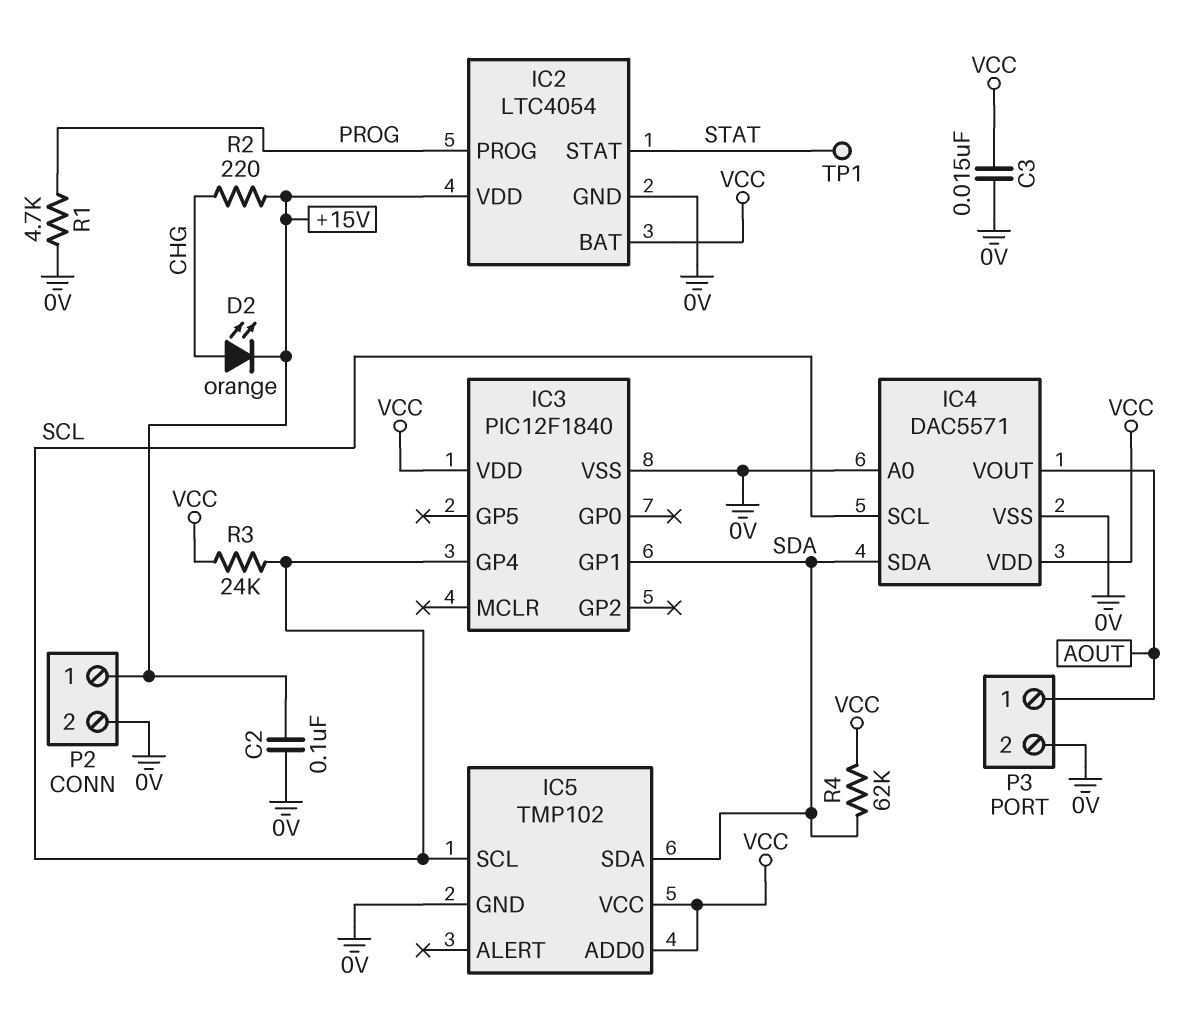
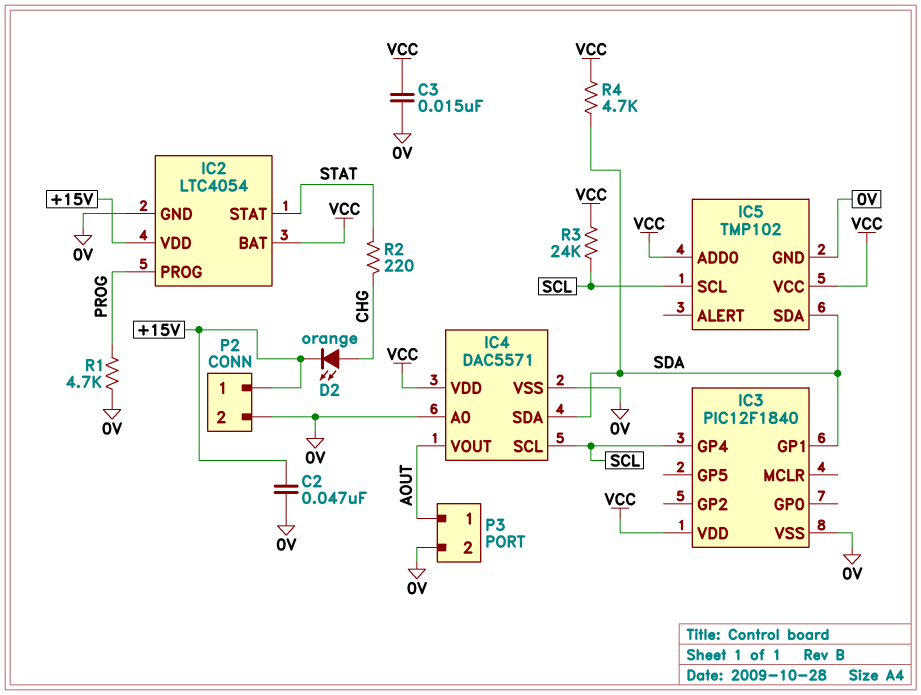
C2: 100nF (+15V, 0V) -> 47nF (+15V, 0V)
R2: 220 (+15V, CHG) -> 220 (CHG, STAT)
R4: 62k (SDA, VCC) -> 4.7k (SDA, VCC)
TP1: test point (STAT) -> none

